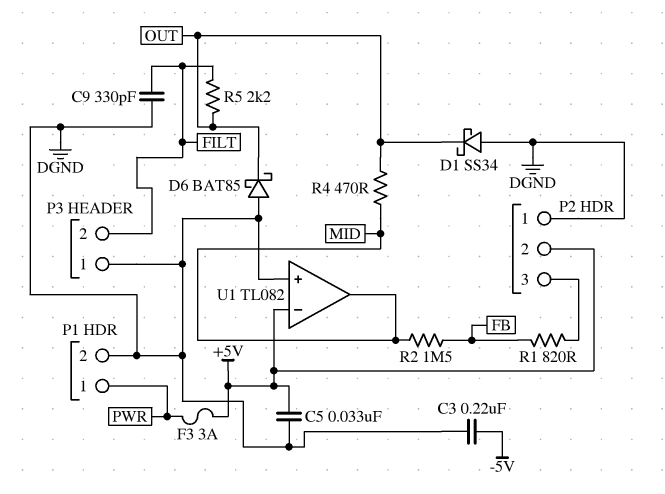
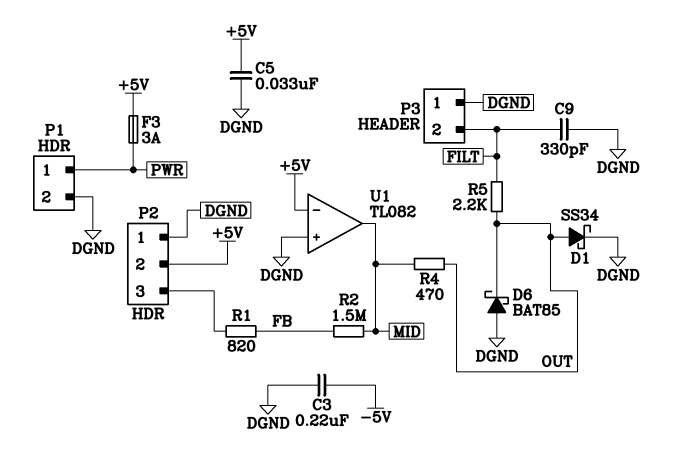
D1: schottky SS34 (A DGND, K OUT) -> schottky SS34 (A OUT, K DGND)

